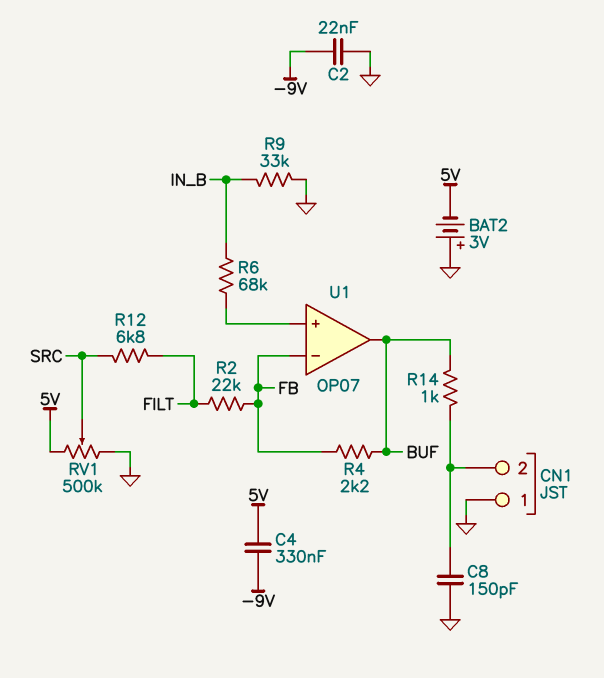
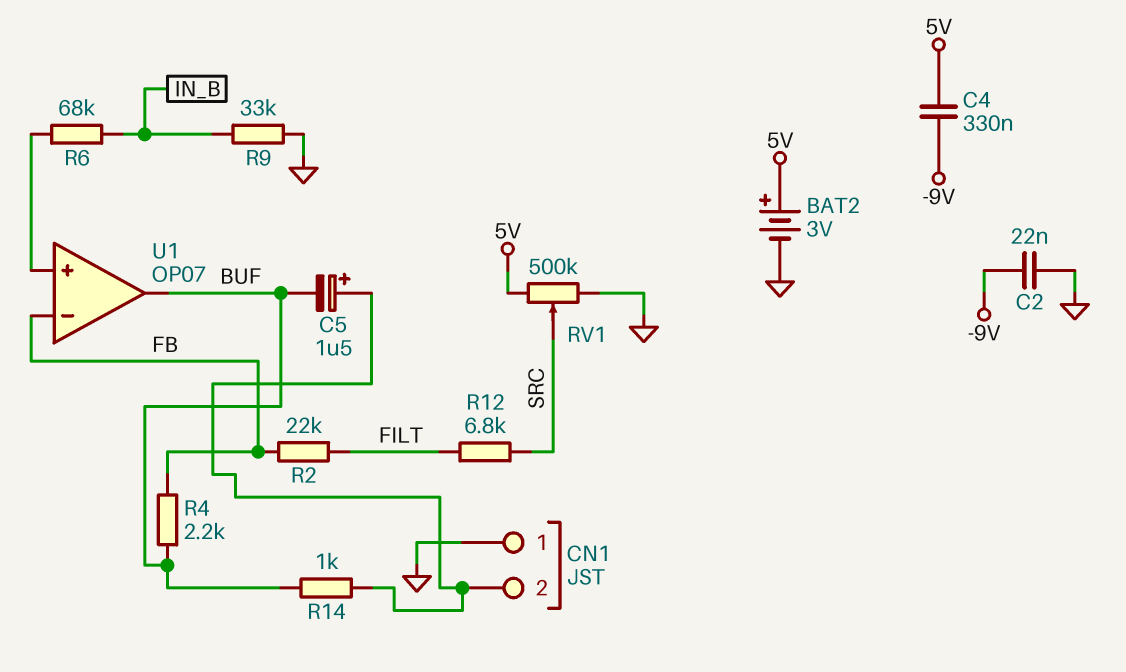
BAT2: 3V (plus GND, minus 5V) -> 3V (plus 5V, minus GND)
C5: none -> 1.5uF (plus CN1/2, minus BUF)
C8: 150pF (CN1/2, GND) -> none

